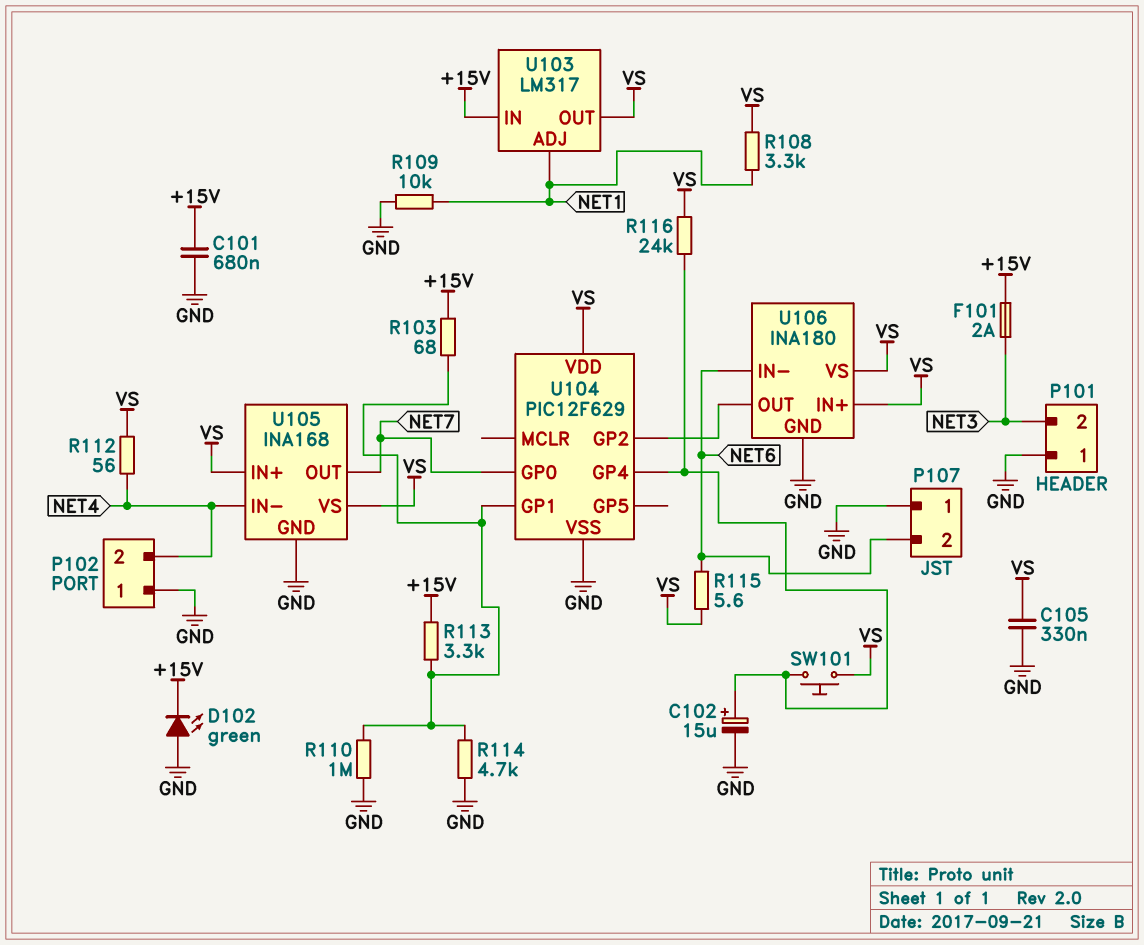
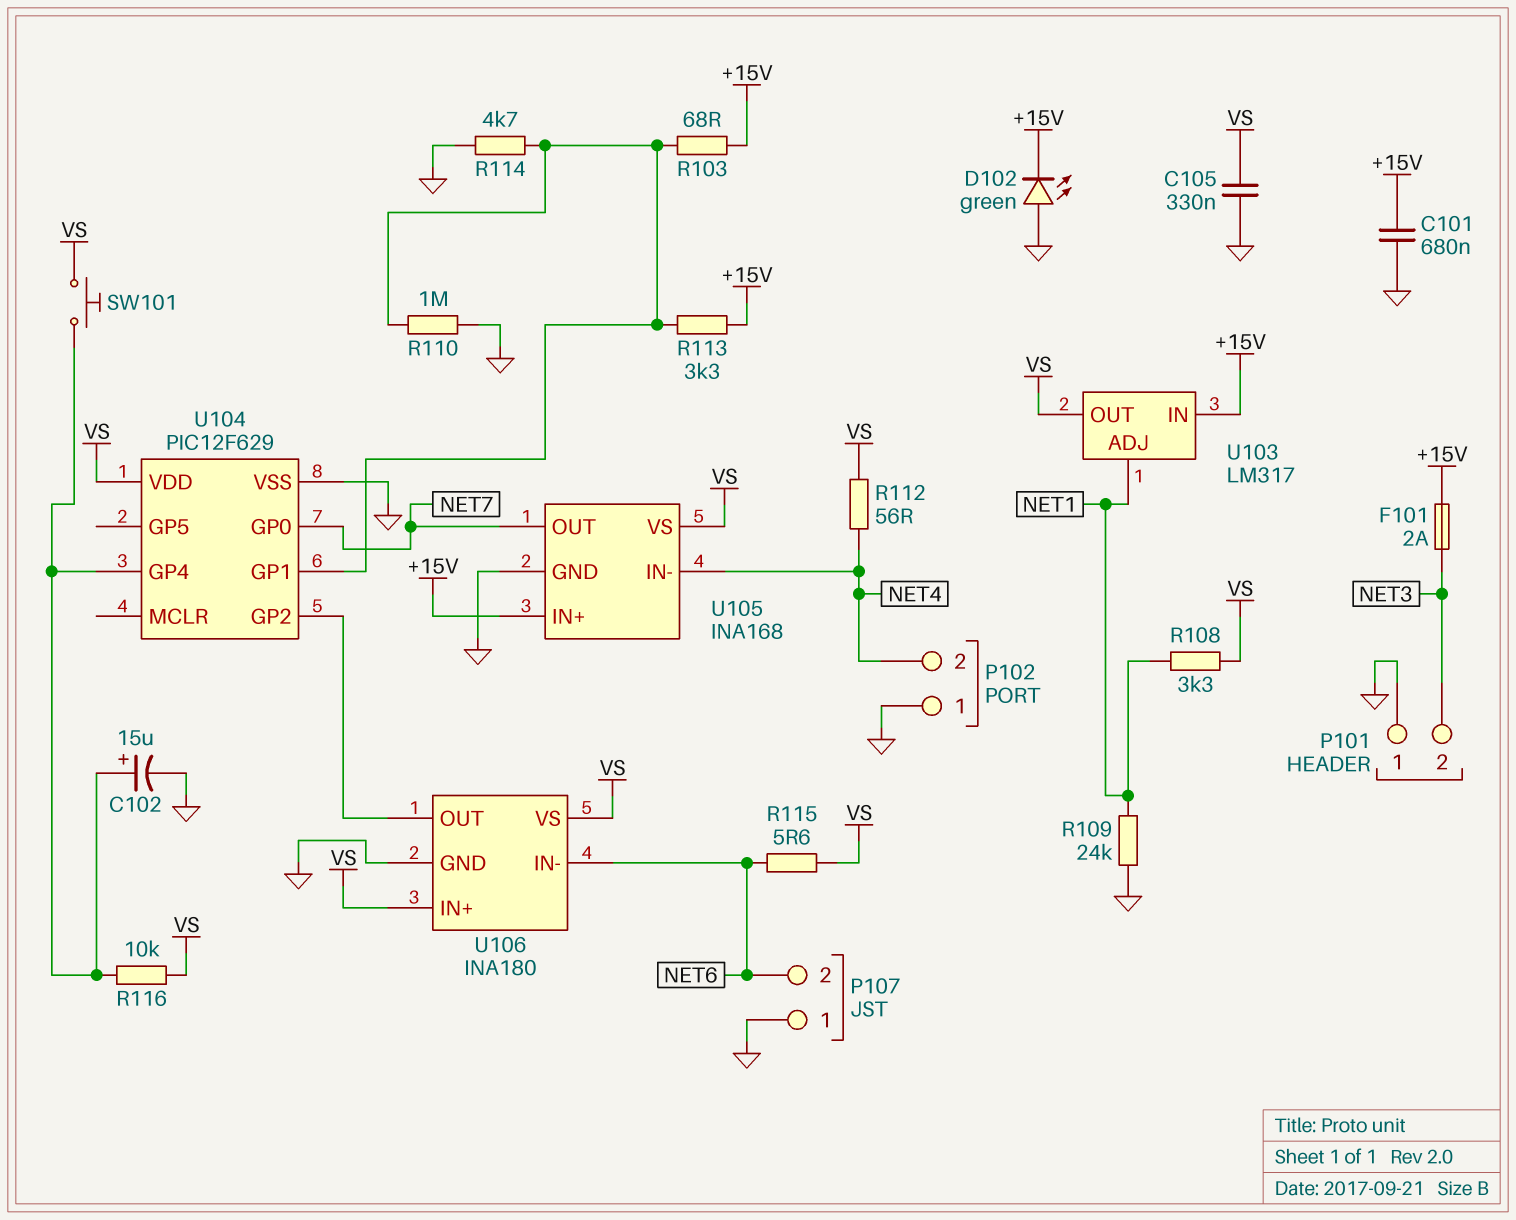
R109: 10k (GND, NET1) -> 24k (GND, NET1)
R116: 24k (U104/GP4, VS) -> 10k (U104/GP4, VS)
U105 pin IN+: VS -> +15V

